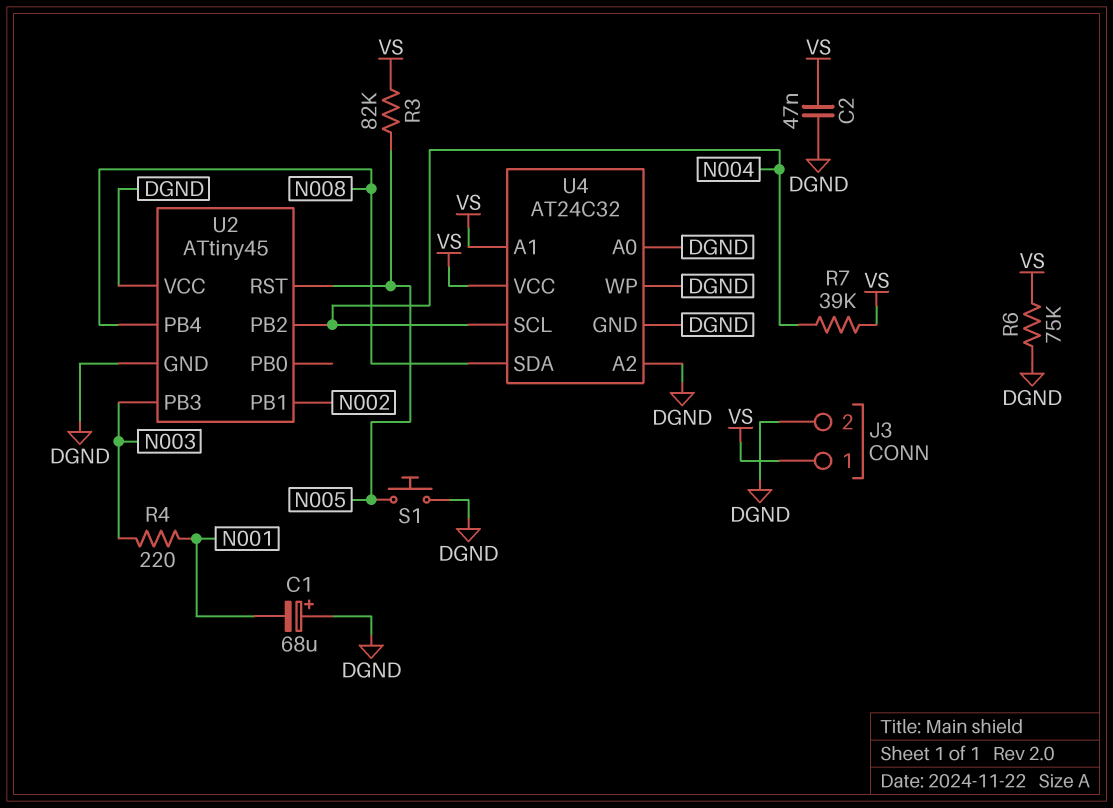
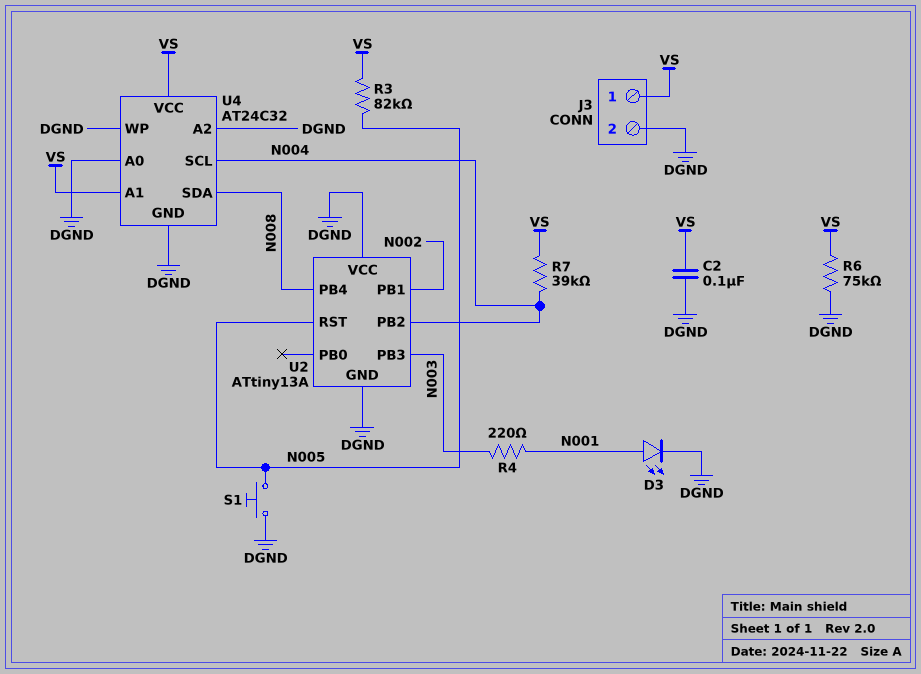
C1: 68uF (plus DGND, minus N001) -> none
C2: 47nF (DGND, VS) -> 100nF (DGND, VS)
D3: none -> LED (A N001, K DGND)
U2: ATtiny45 -> ATtiny13A

